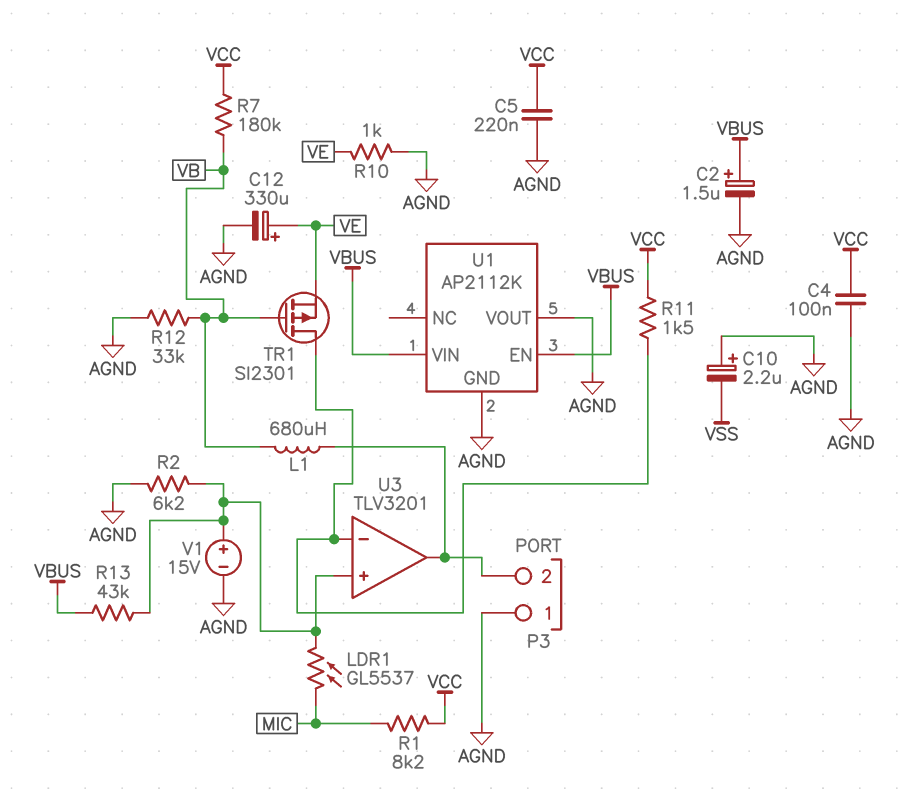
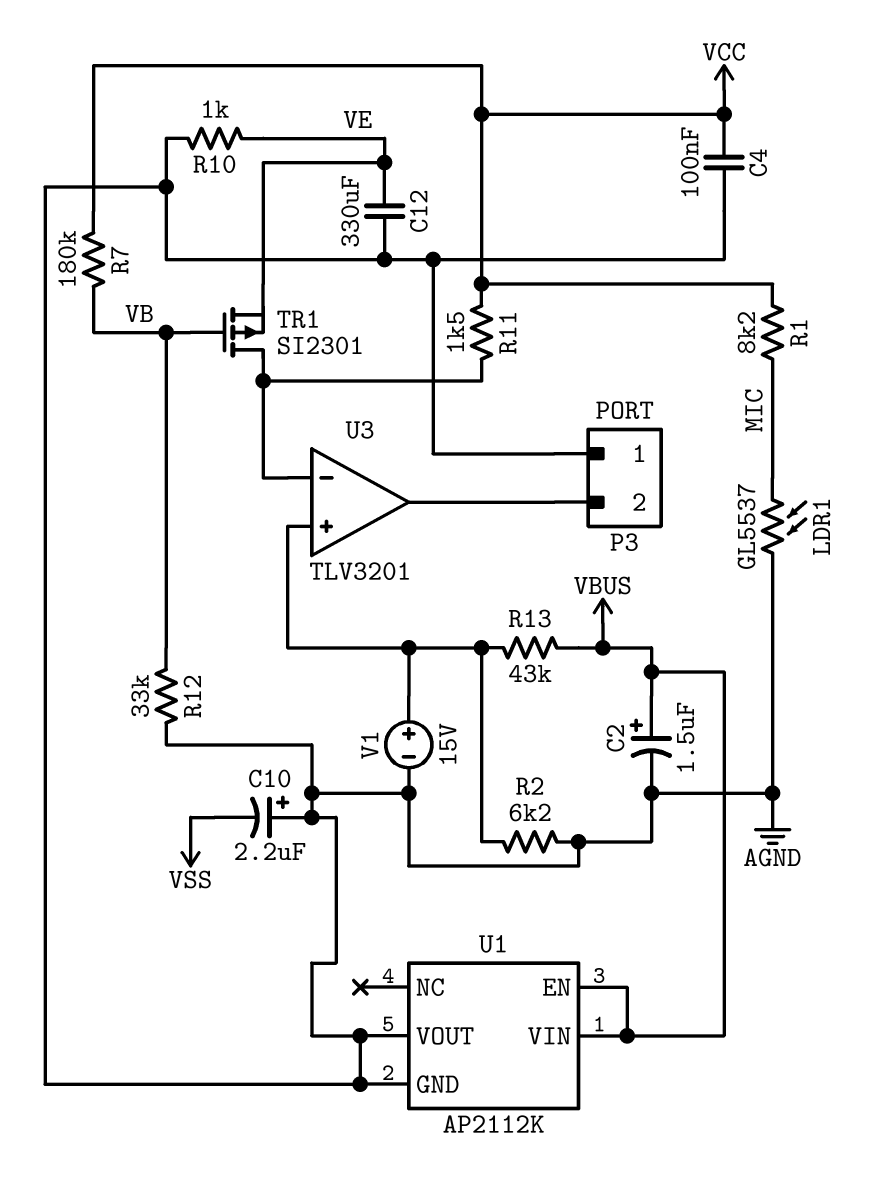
C5: 220nF (AGND, VCC) -> none
C12: 330uF (plus VE, minus AGND) -> 330uF (AGND, VE)
L1: 680uH (P3/2, VB) -> none
LDR1: GL5537 (MIC, U3/in+) -> GL5537 (AGND, MIC)

